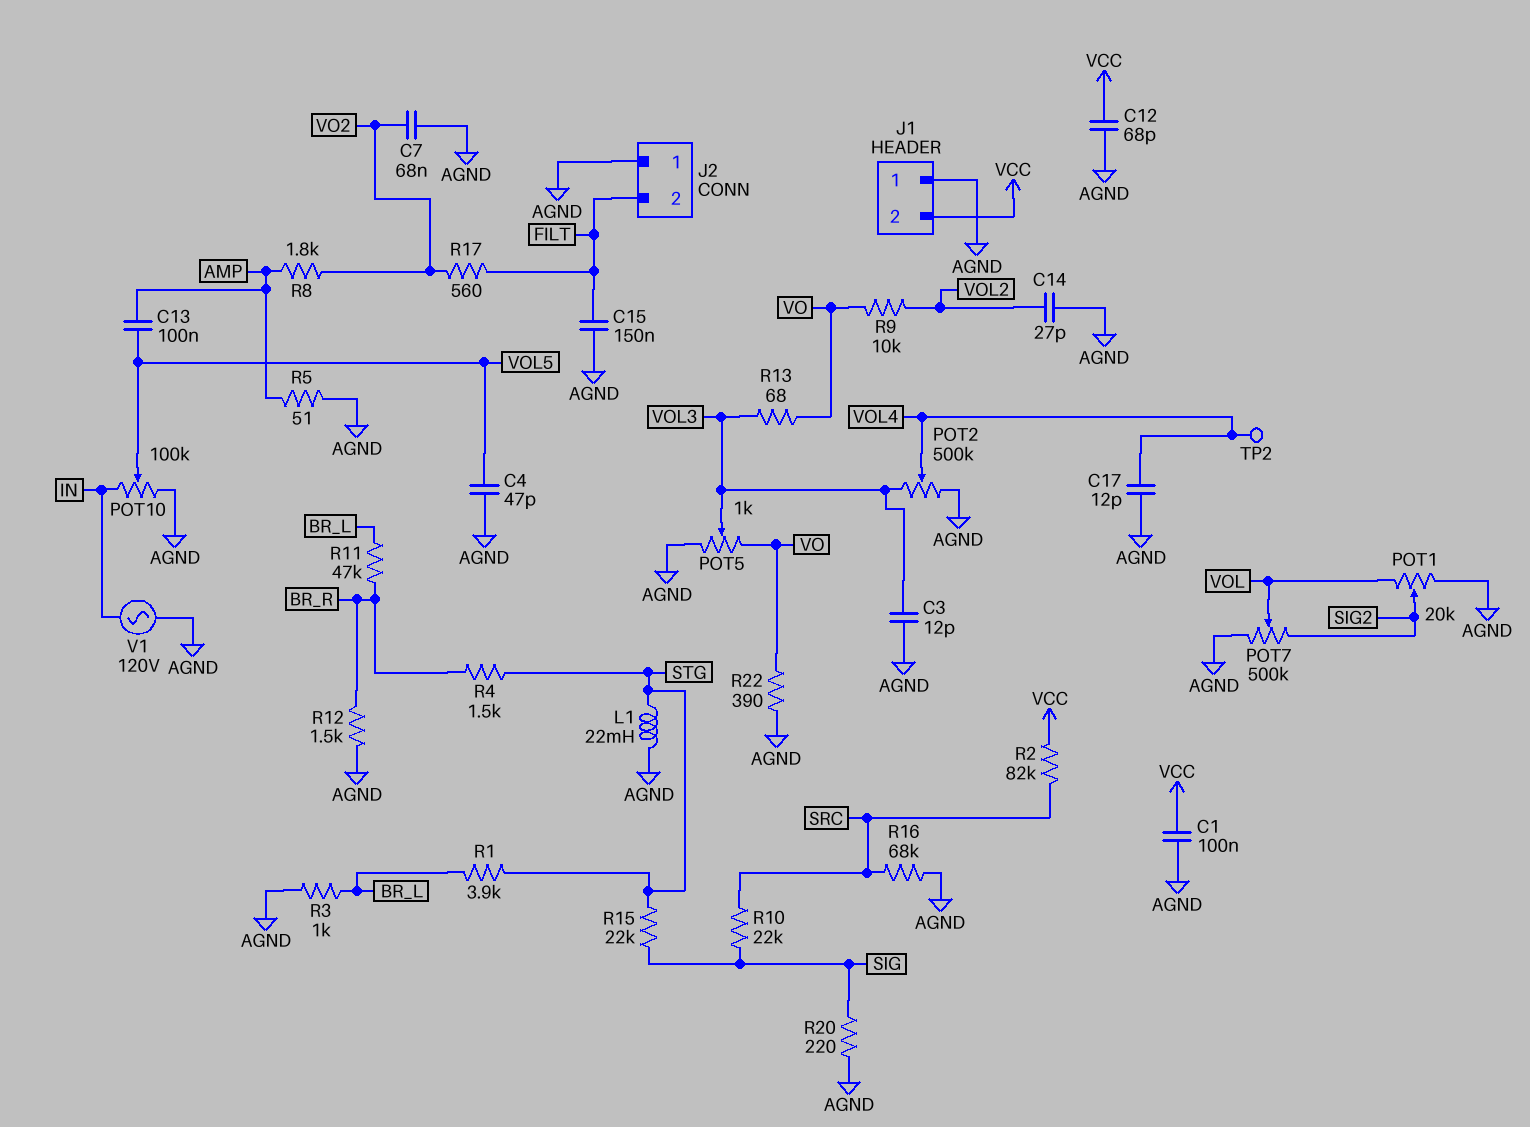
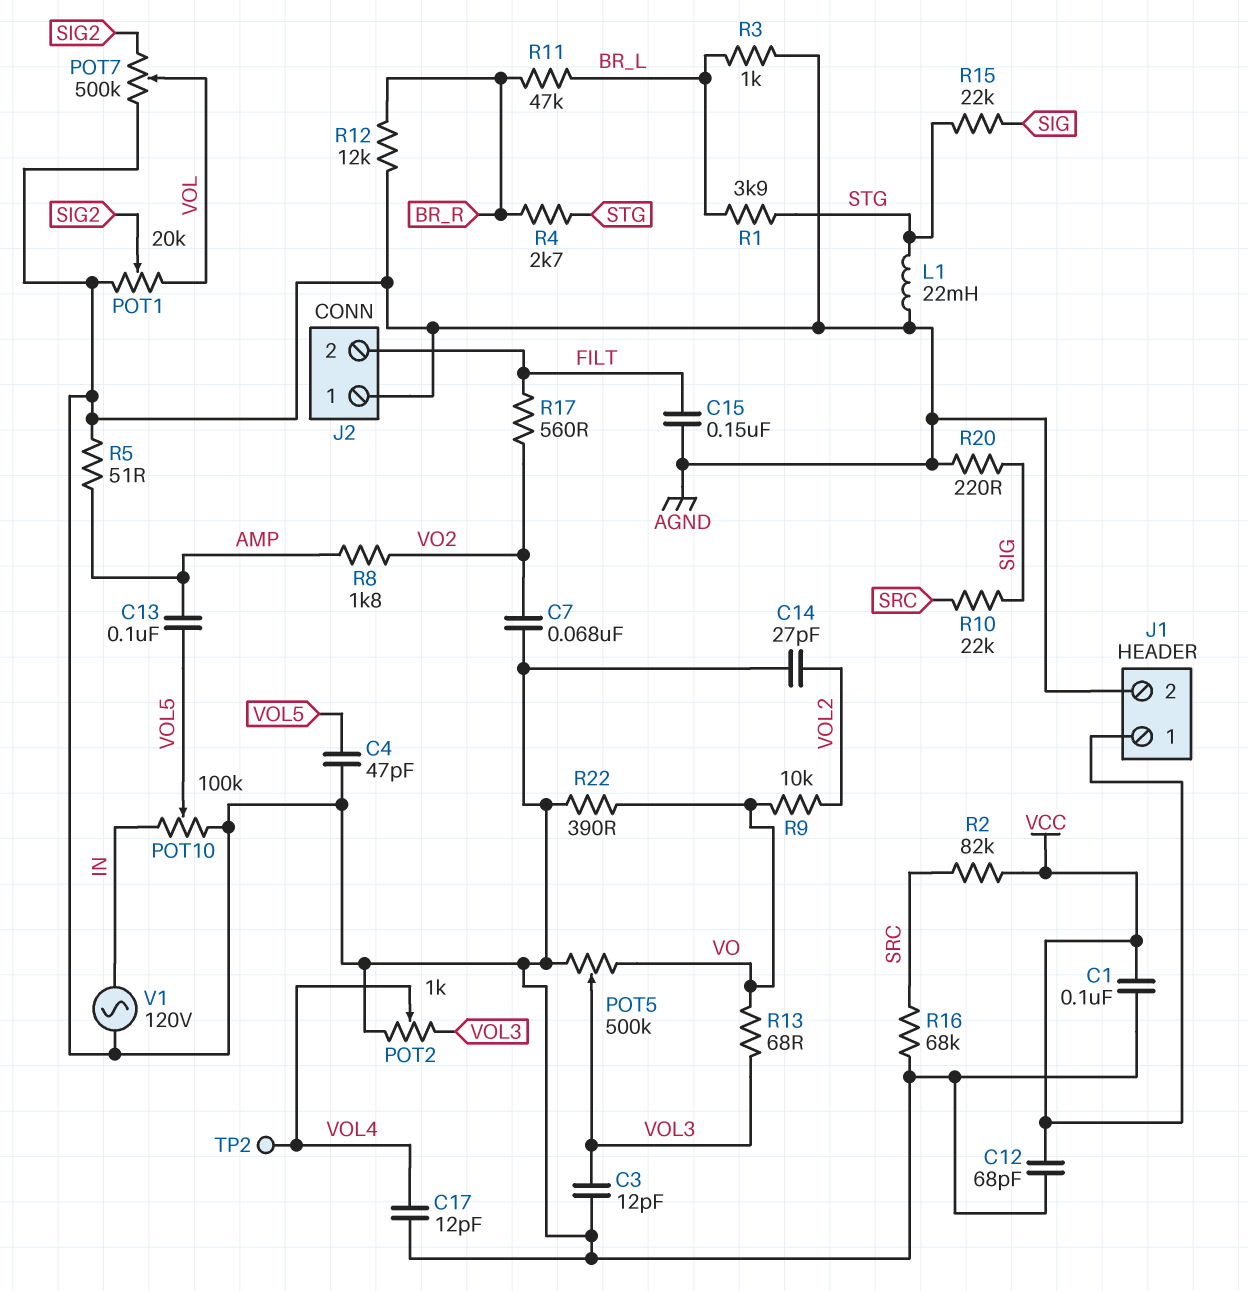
J1 pin 1: AGND -> VCC
J1 pin 2: VCC -> AGND
POT2: 500k (AGND, VOL3, wiper VOL4) -> 1k (AGND, VOL3, wiper VOL4)
POT5: 1k (AGND, VO, wiper VOL3) -> 500k (AGND, VO, wiper VOL3)
R4: 1.5k (BR_R, STG) -> 2.7k (BR_R, STG)
R12: 1.5k (AGND, BR_R) -> 12k (AGND, BR_R)

